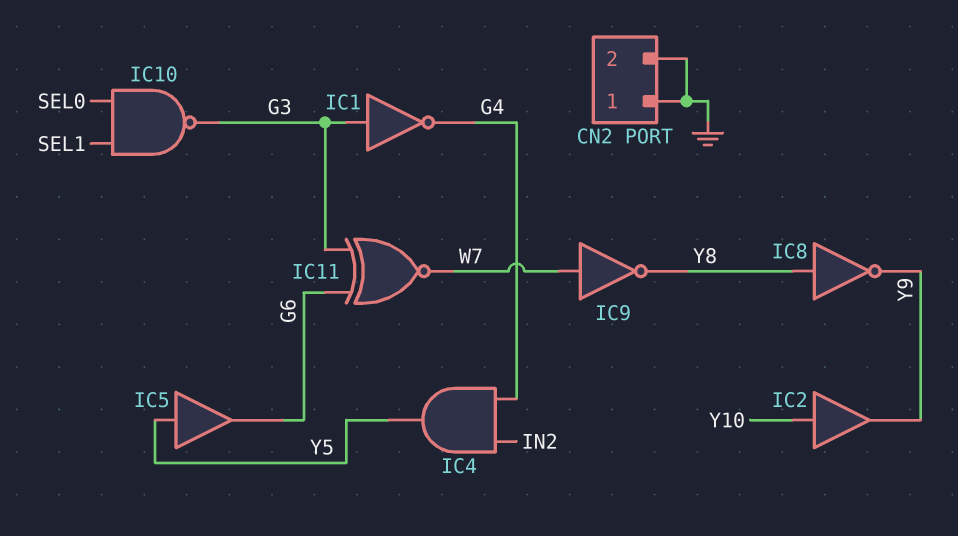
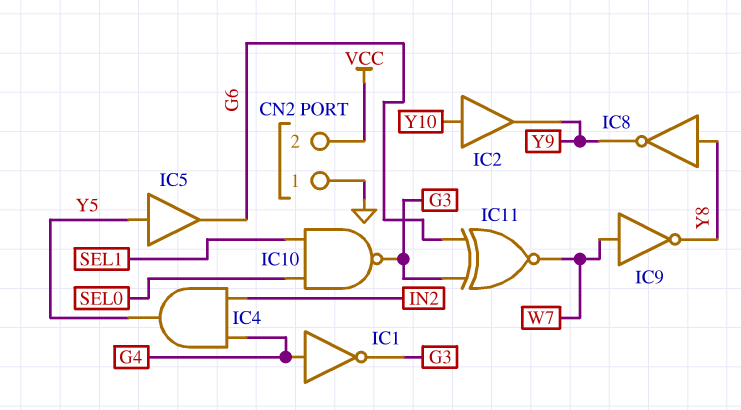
CN2 pin 2: GND -> VCC
IC1: NOT (in G3, out G4) -> NOT (in G4, out G3)

